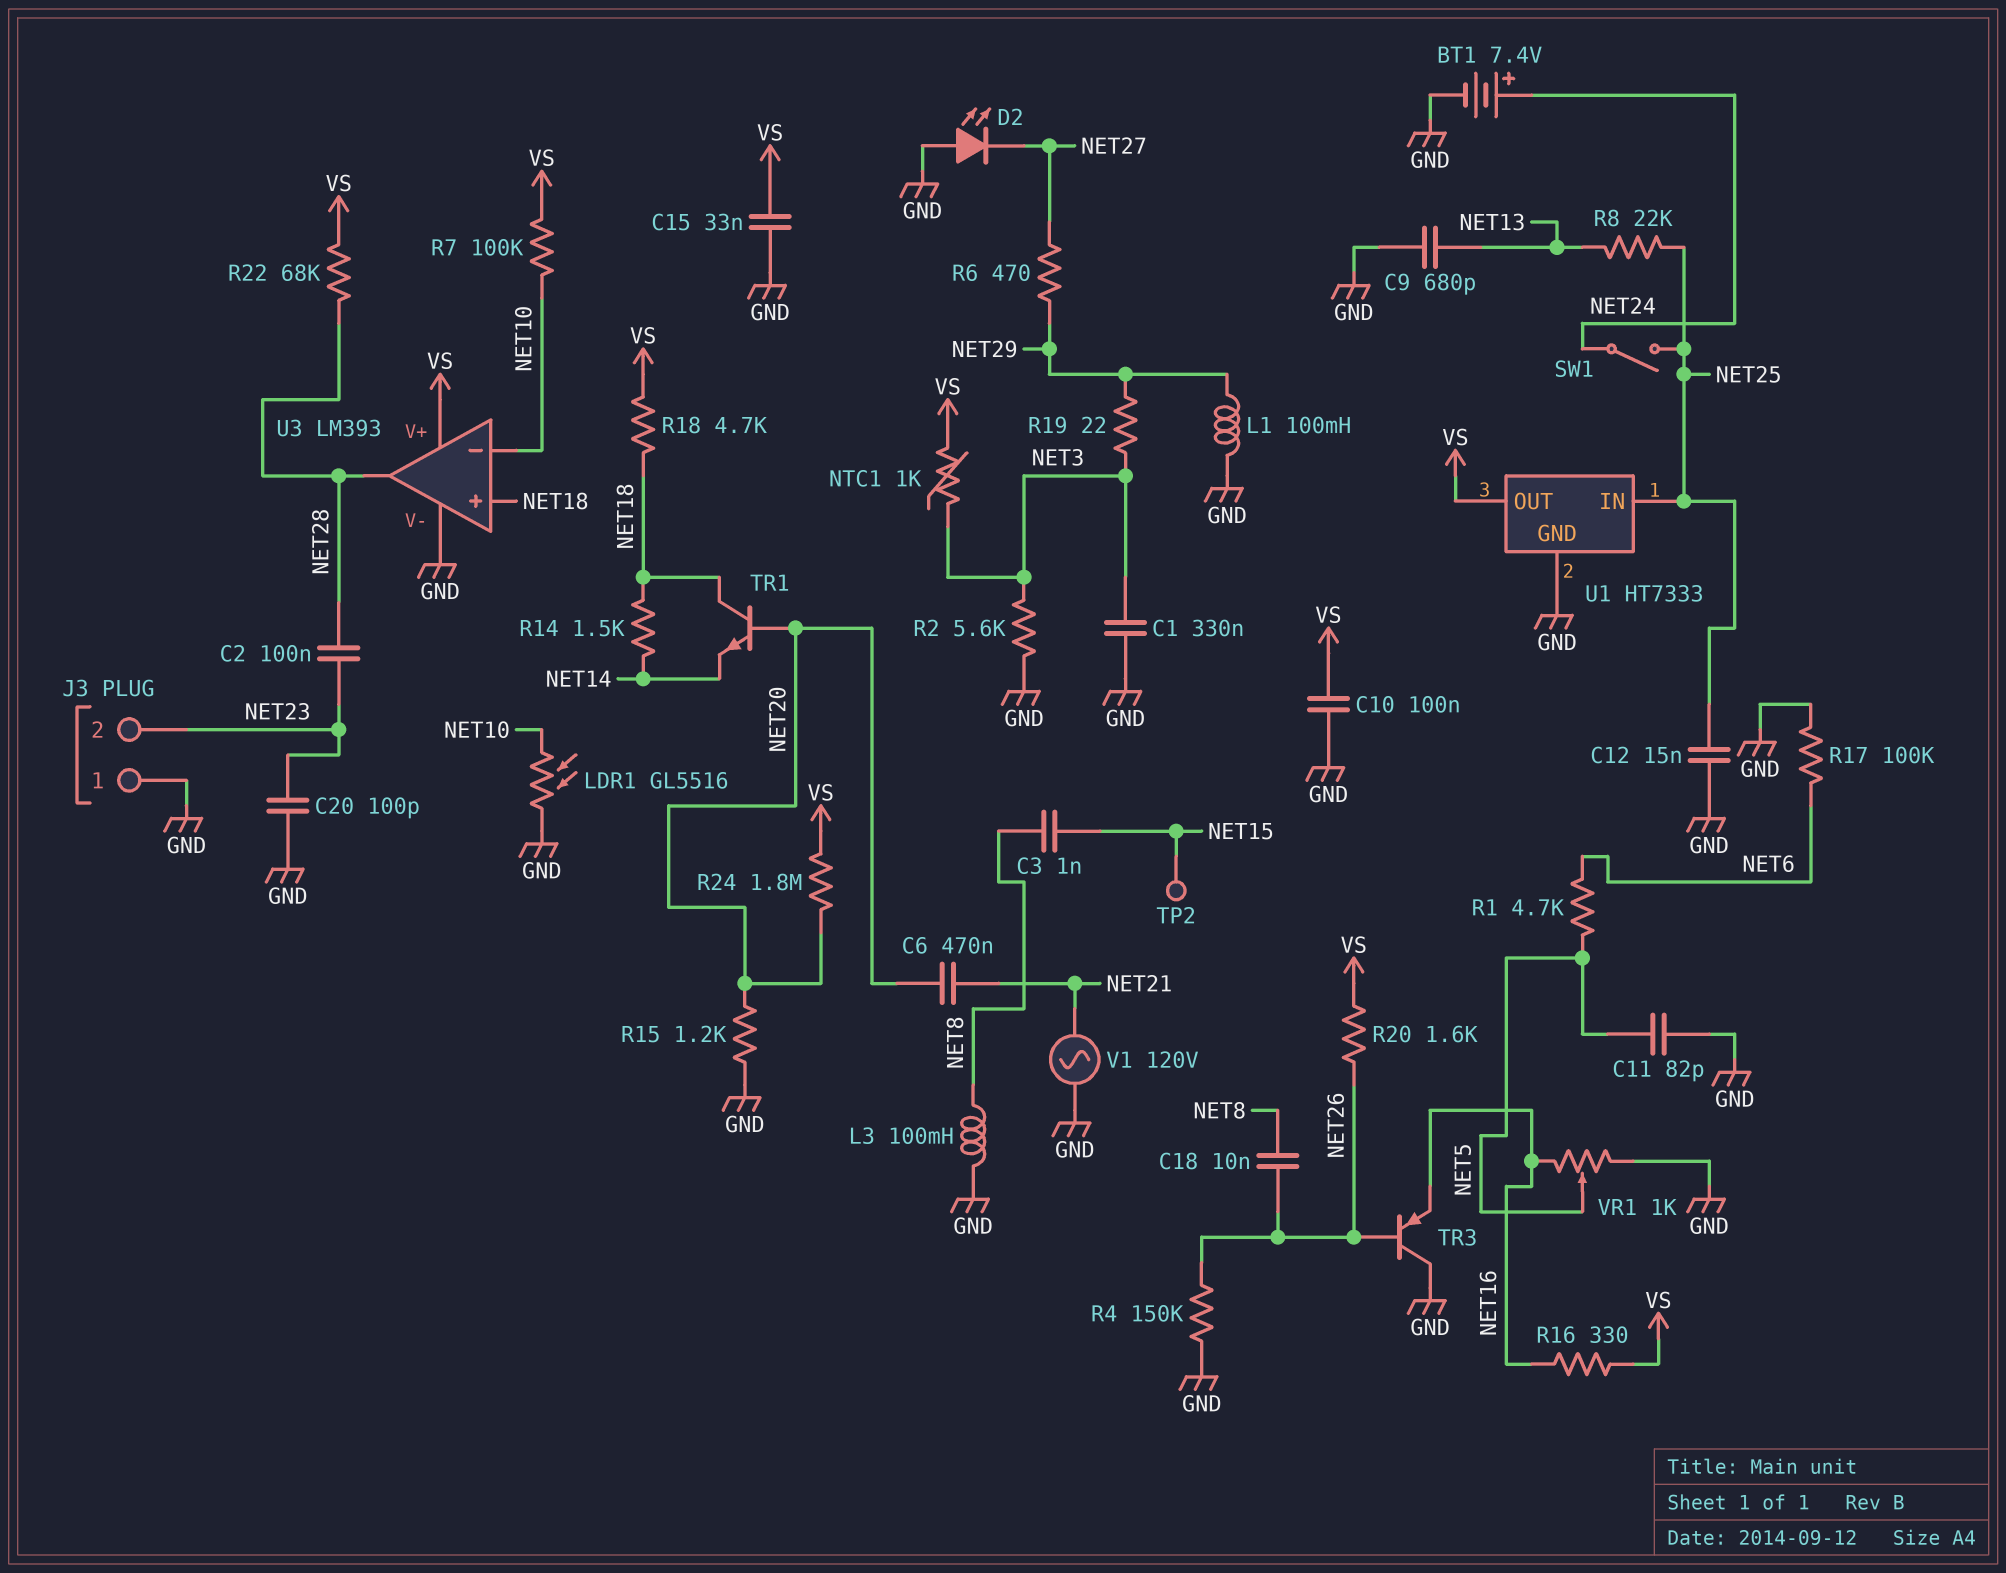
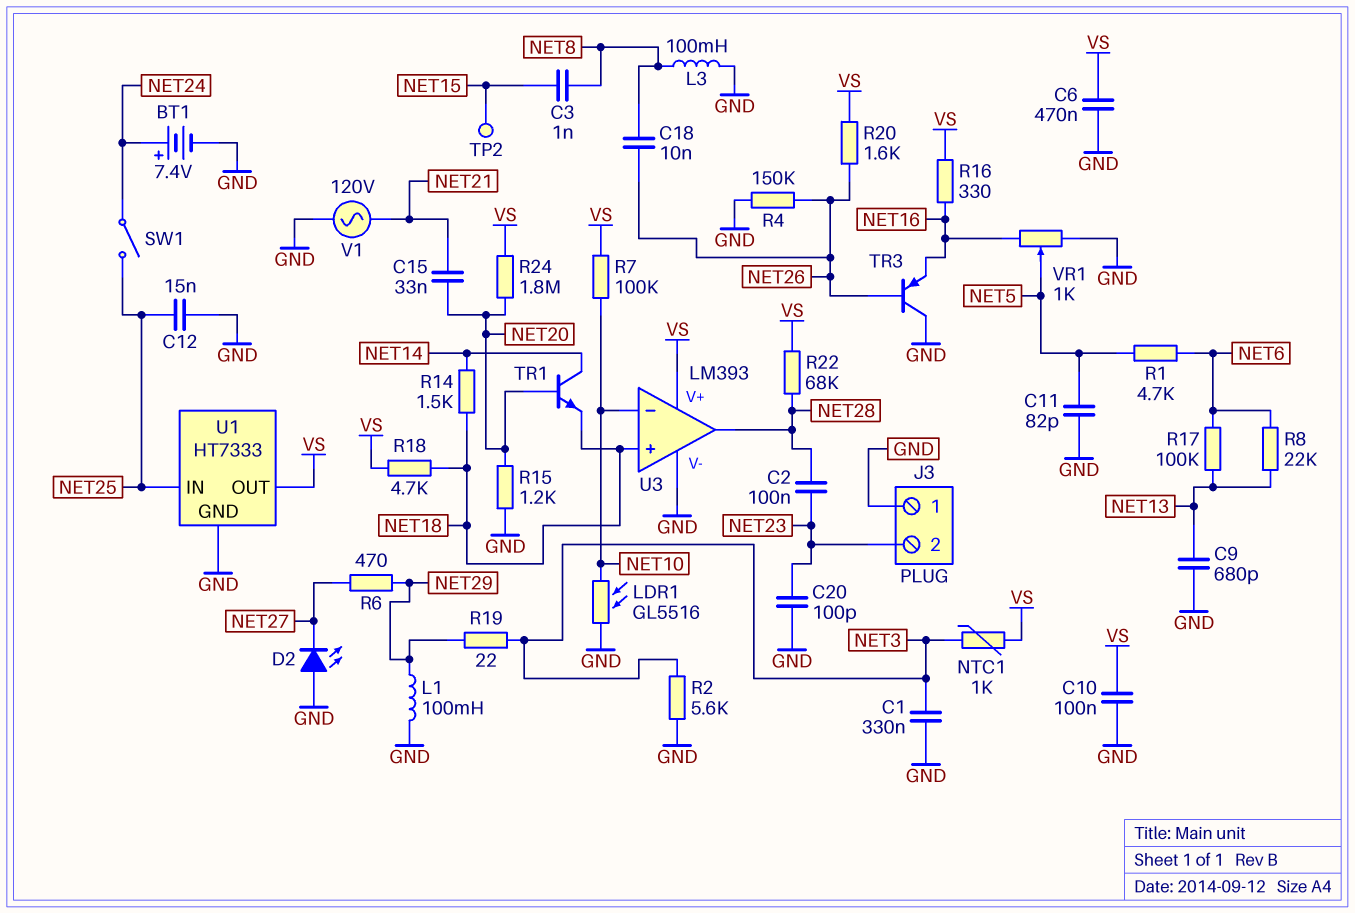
C6: 470nF (NET20, NET21) -> 470nF (GND, VS)
C15: 33nF (GND, VS) -> 33nF (NET20, NET21)
R8: 22k (NET13, NET25) -> 22k (NET6, NET13)
R17: 100k (GND, NET6) -> 100k (NET6, NET13)
TR1: NPN (B NET20, C NET18, E NET14) -> NPN (B NET20, C NET14, E NET18)

